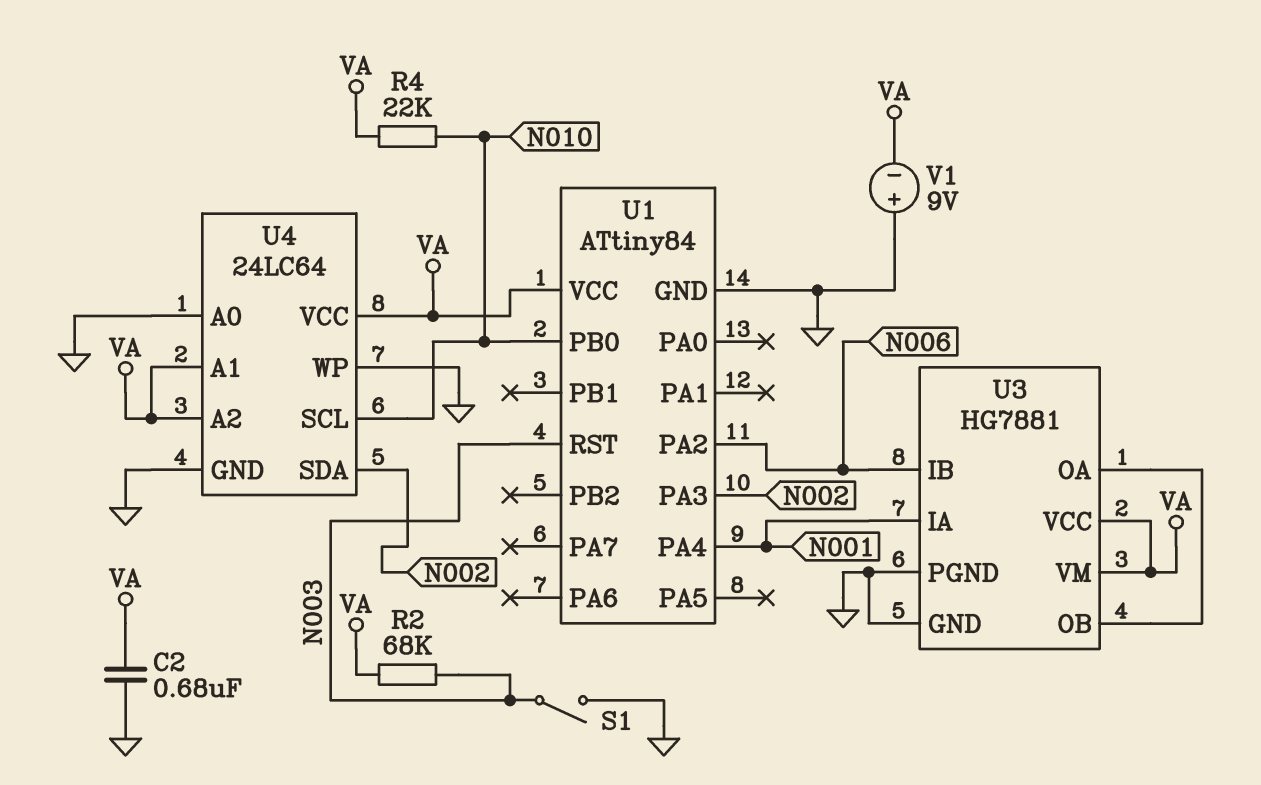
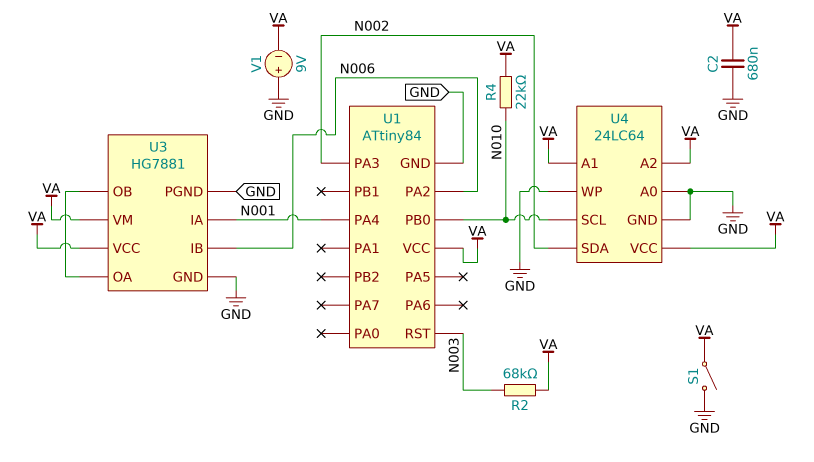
S1: switch (GND, N003) -> switch (GND, VA)

